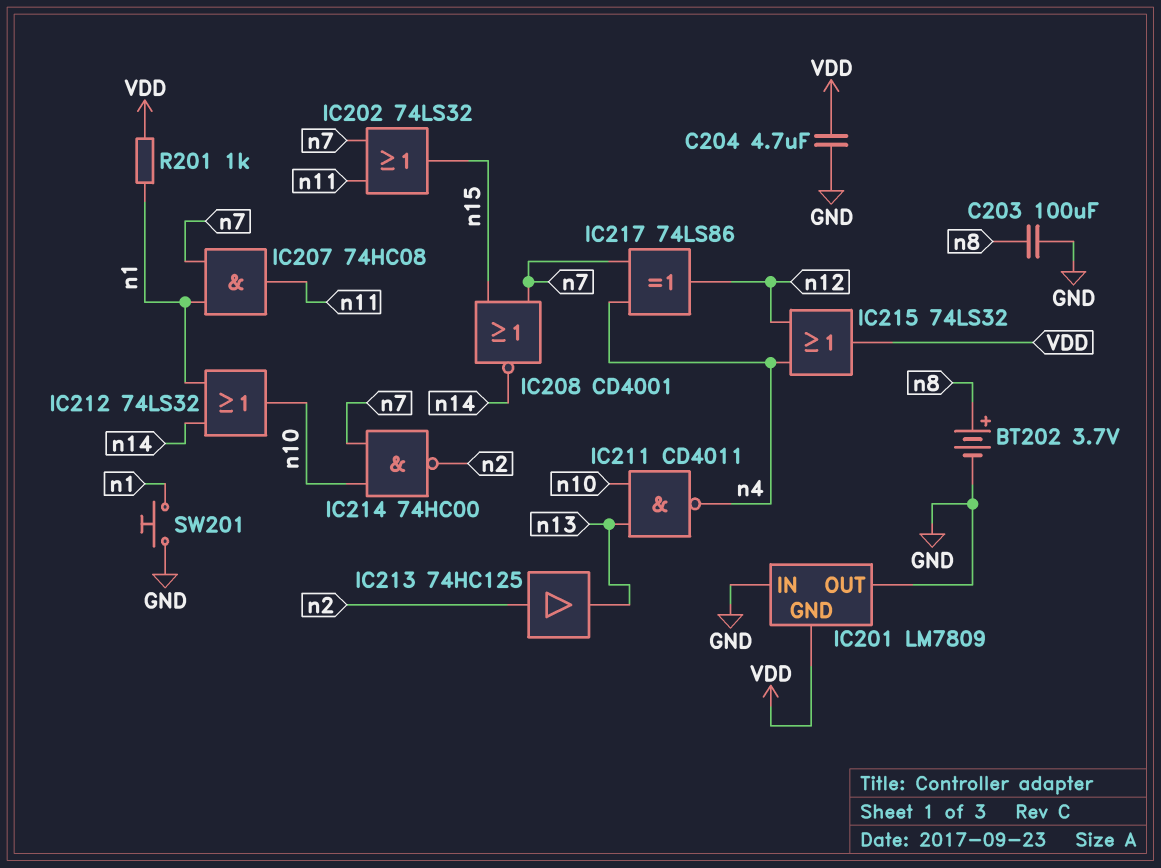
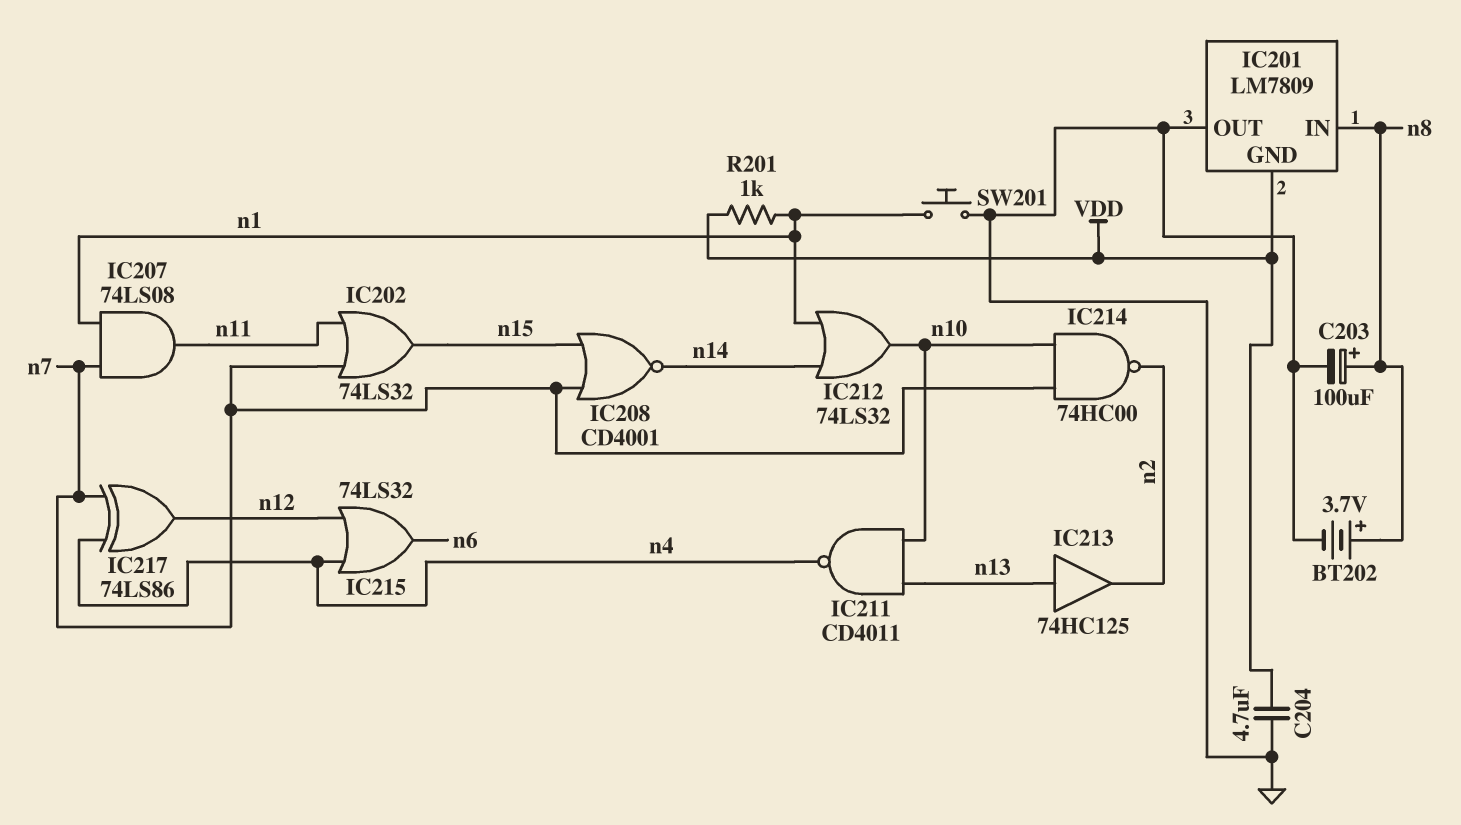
C203: 100uF (GND, n8) -> 100uF (plus n8, minus GND)
IC201 pin IN: GND -> n8
IC207: AND 74HC08 (in n1, in n7, out n11) -> AND 74LS08 (in n1, in n7, out n11)
IC213: buffer 74HC125 (in n2, out n13) -> buffer 74HC125 (in n13, out n2)
IC215: OR 74LS32 (in n4, in n12, out VDD) -> OR 74LS32 (in n4, in n12, out n6)

